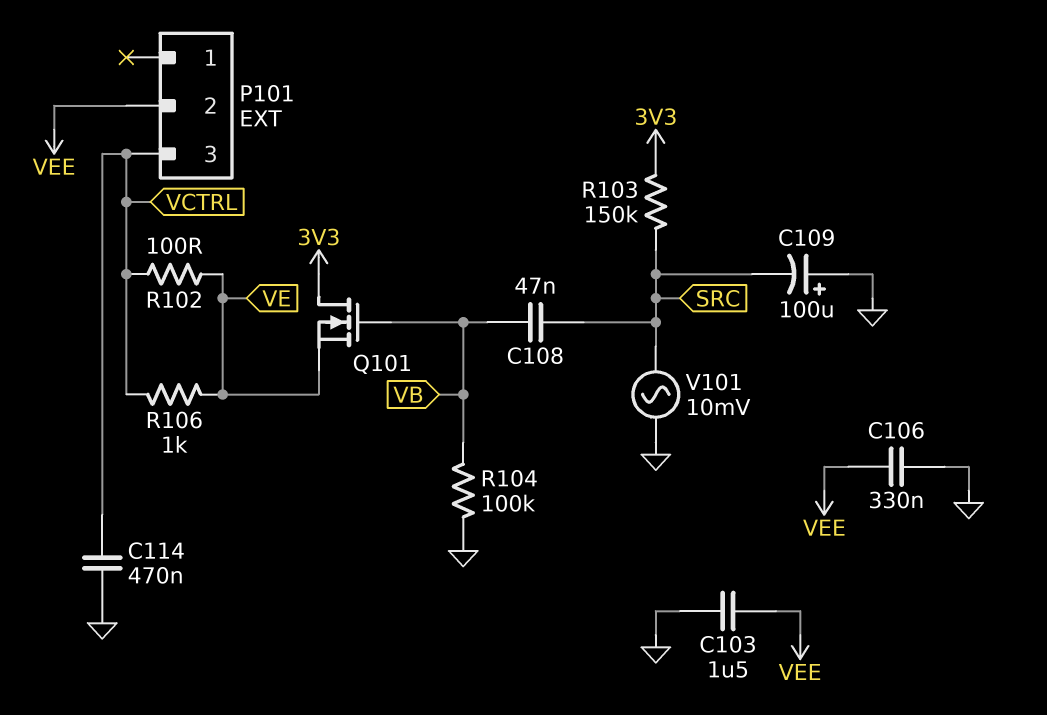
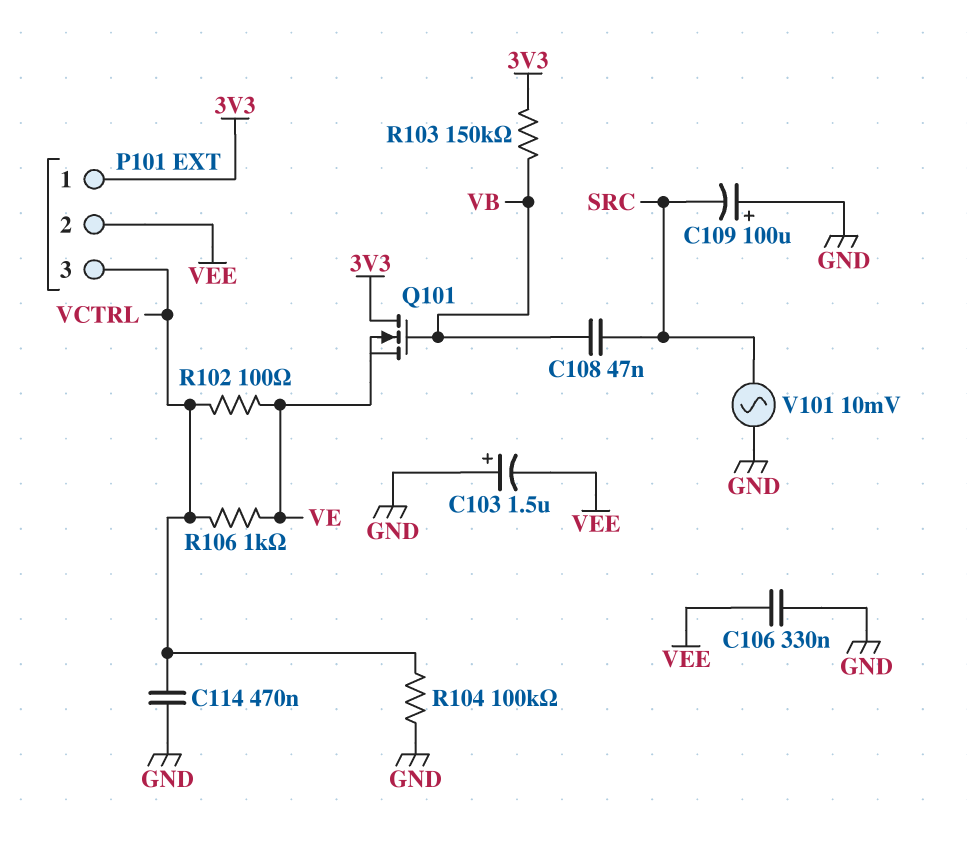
C103: 1.5uF (GND, VEE) -> 1.5uF (plus GND, minus VEE)
P101 pin 1: none -> 3V3
R103: 150k (3V3, SRC) -> 150k (3V3, VB)
R104: 100k (GND, VB) -> 100k (GND, VCTRL)

